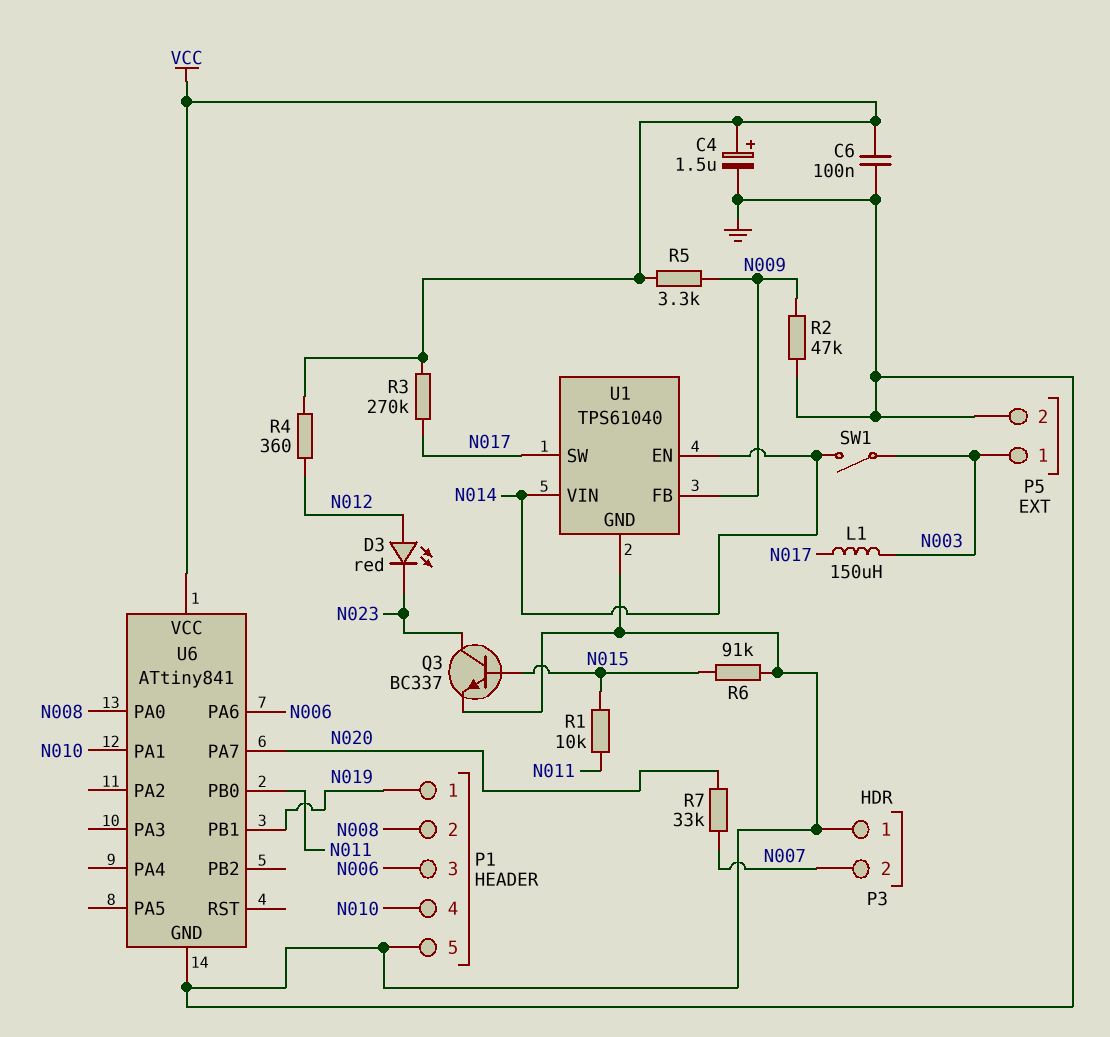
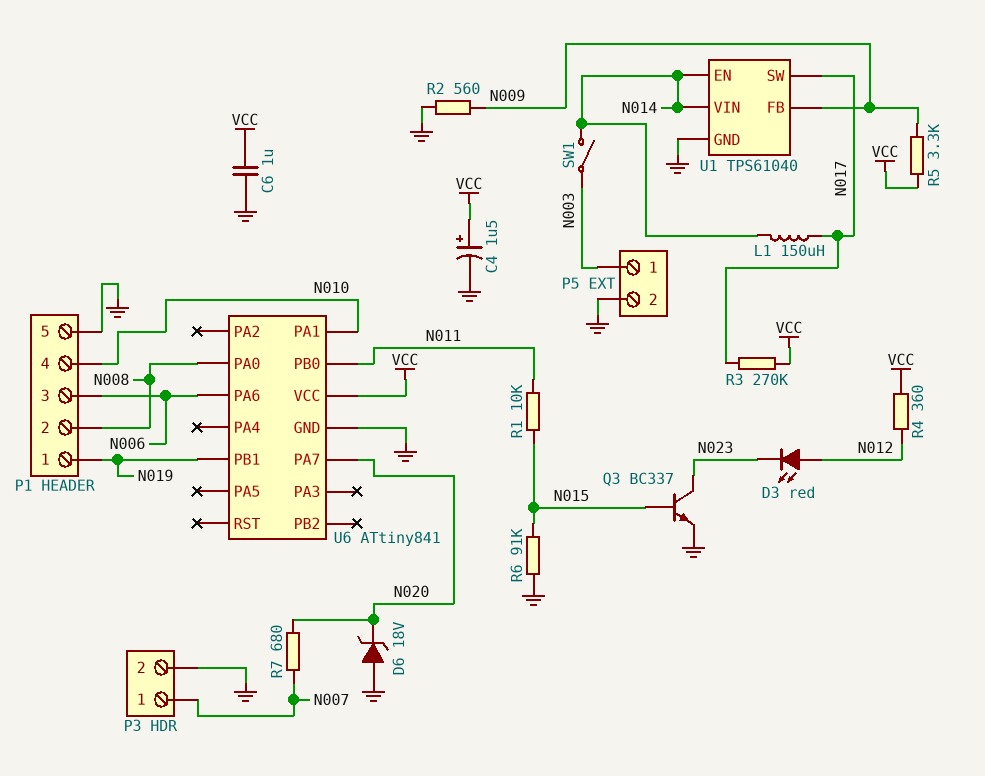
C6: 100nF (GND, VCC) -> 1uF (GND, VCC)
D6: none -> zener 18V (A GND, K N020)
L1: 150uH (N003, N017) -> 150uH (N014, N017)
P3 pin 1: GND -> N007
P3 pin 2: N007 -> GND
R2: 47k (GND, N009) -> 560 (GND, N009)
R7: 33k (N007, N020) -> 680 (N007, N020)

